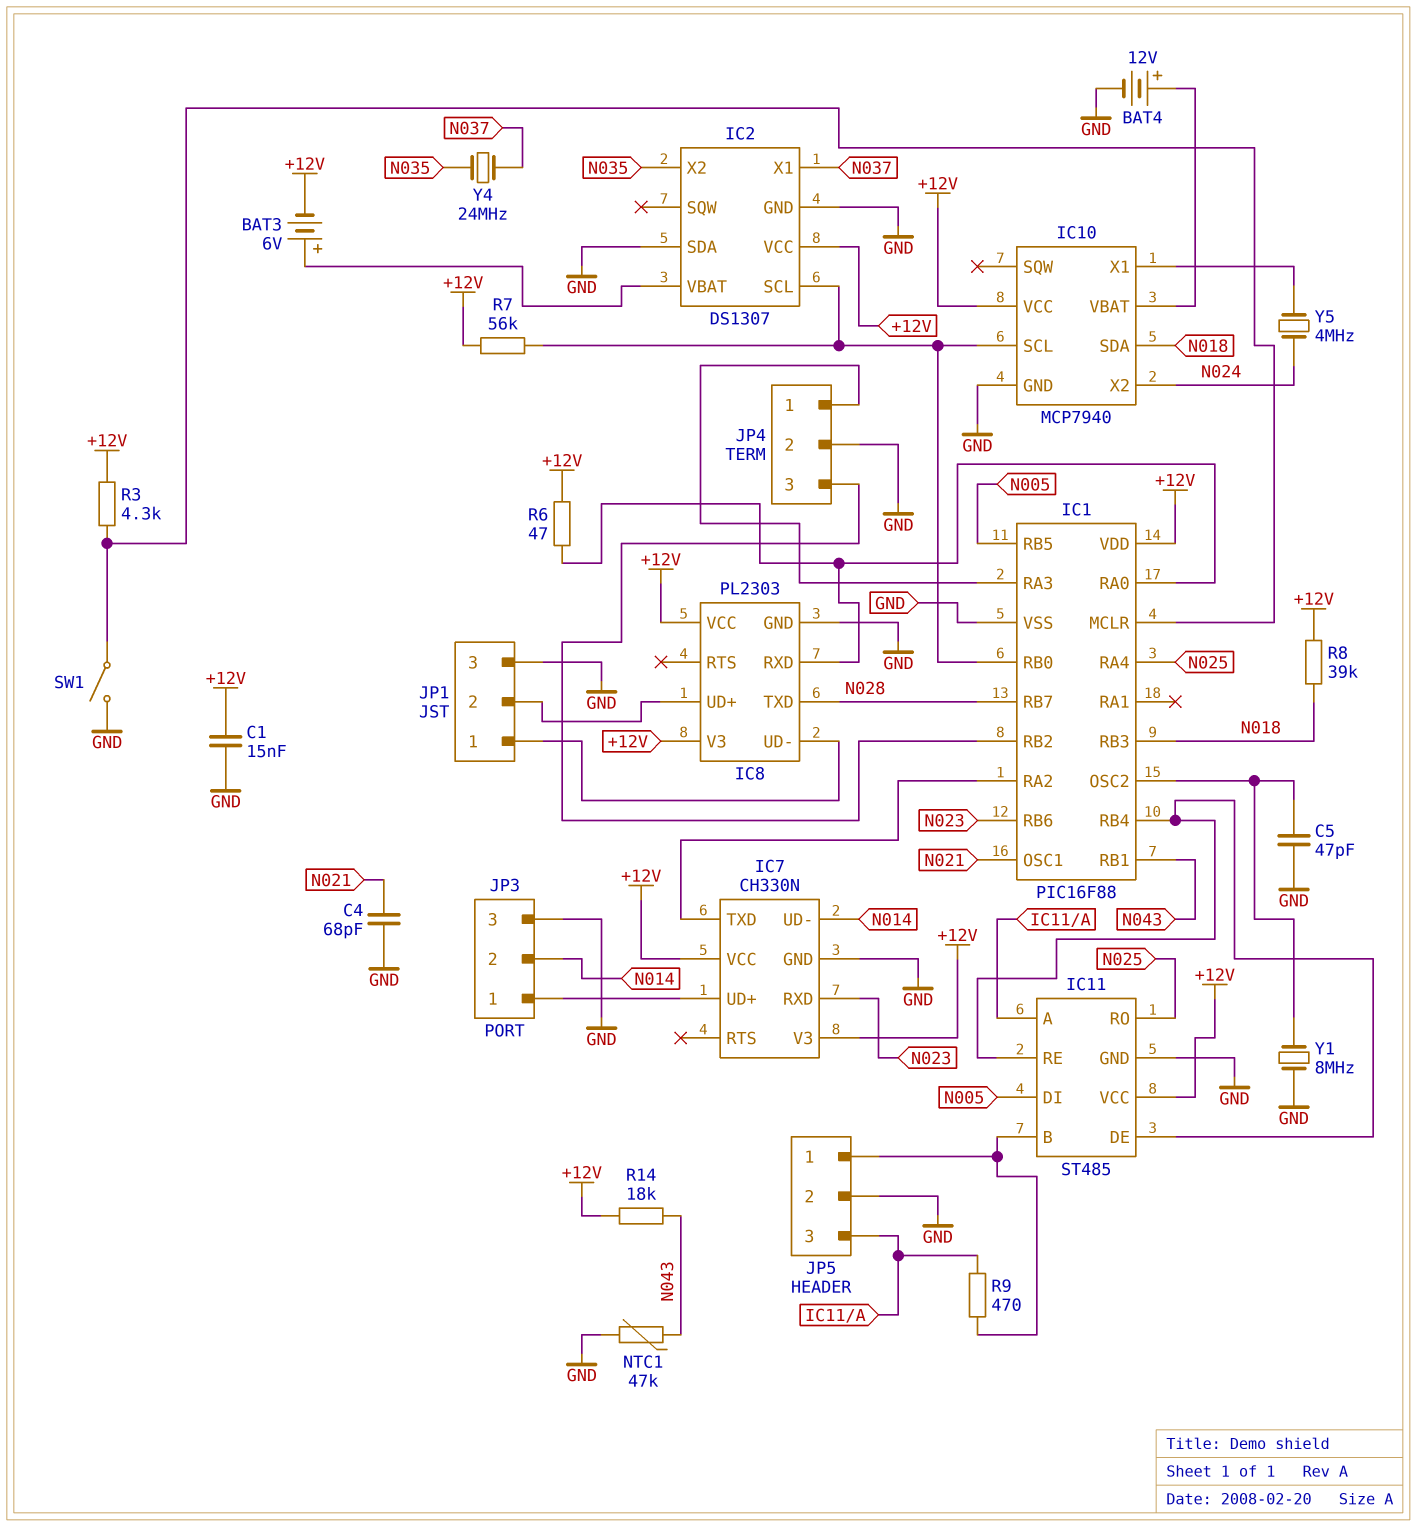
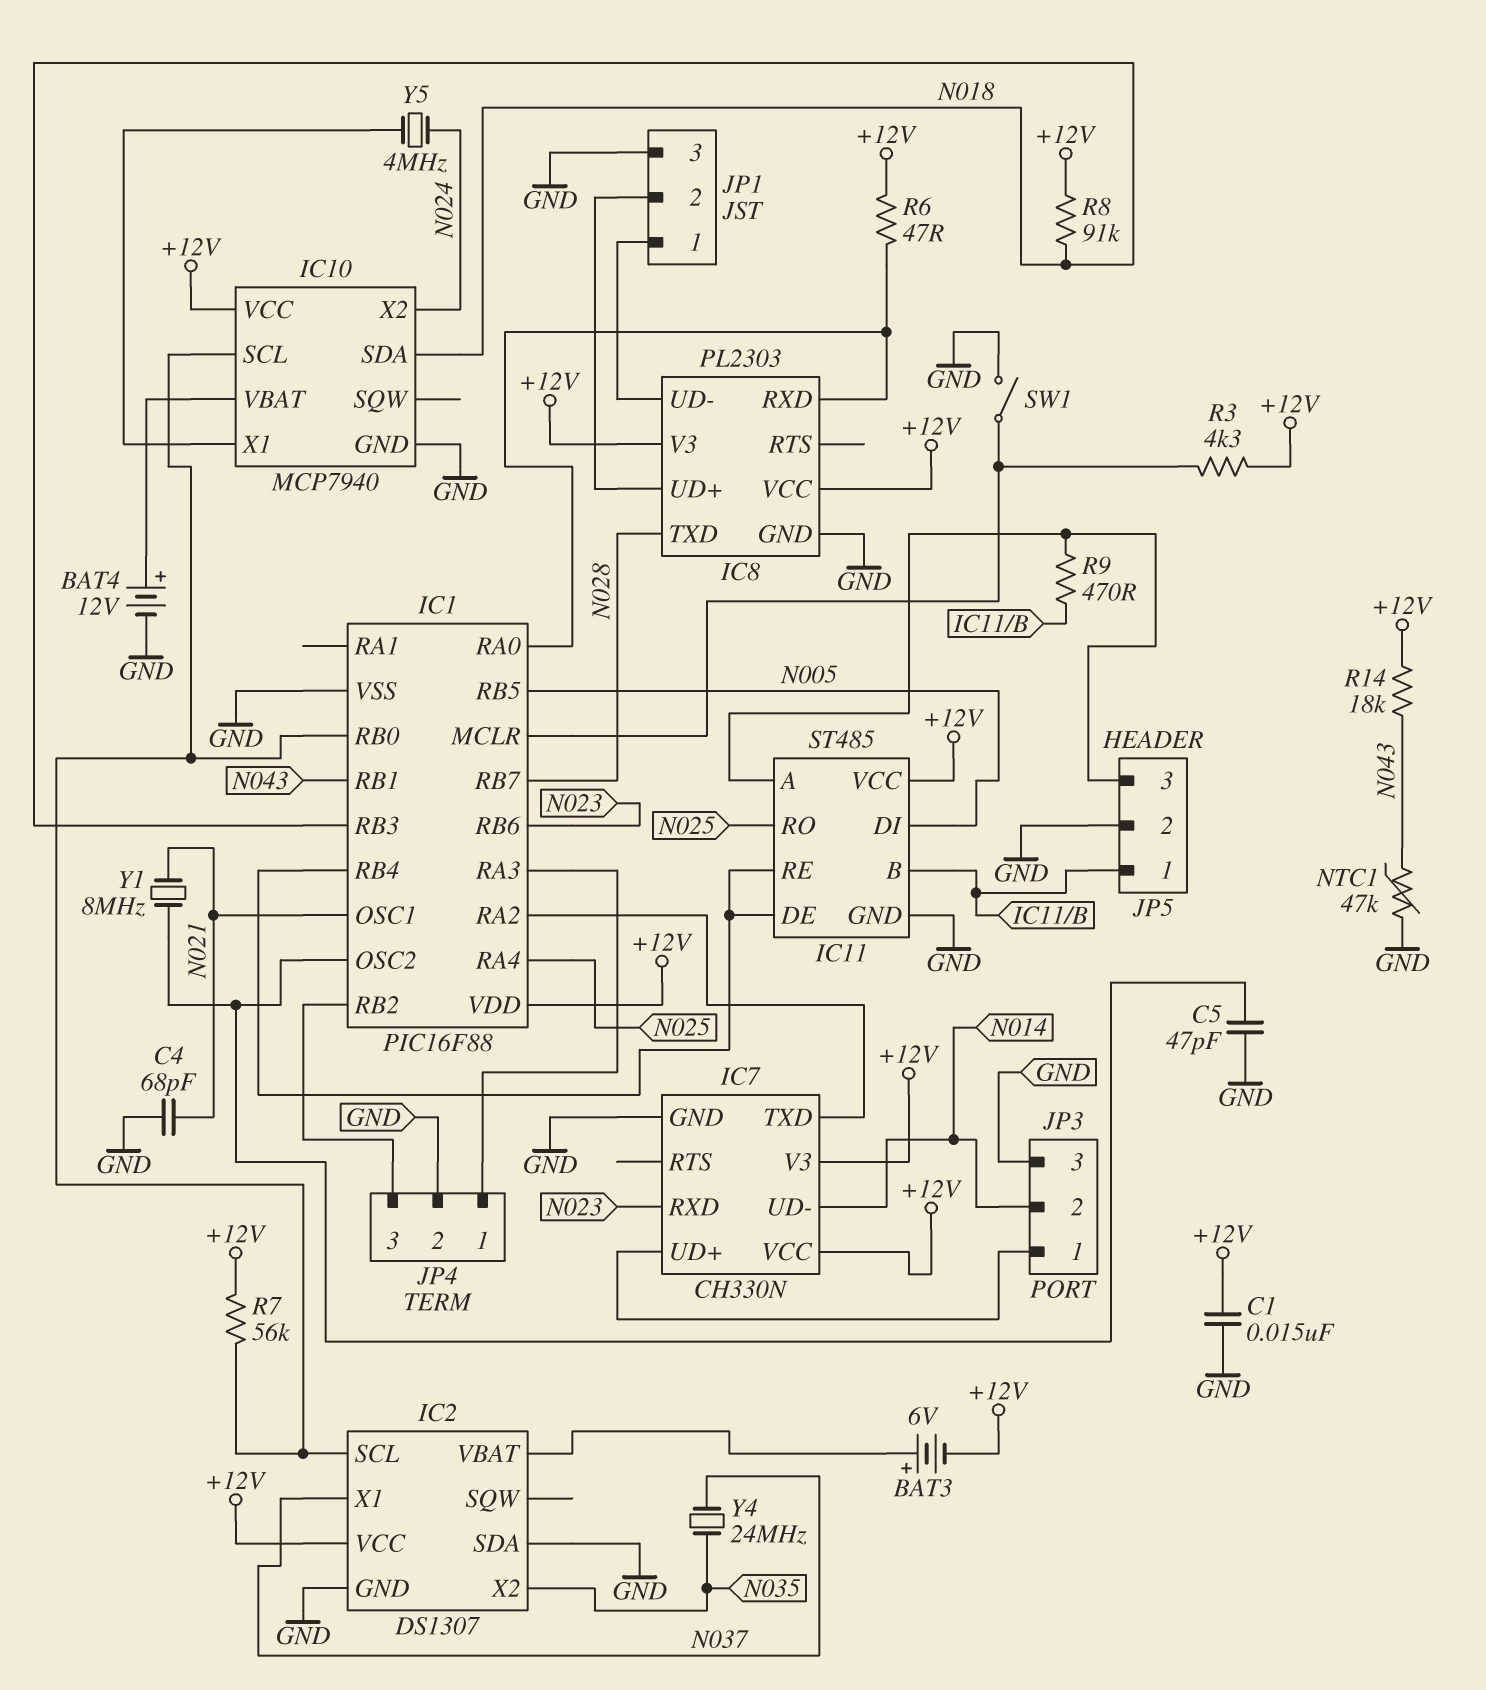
R8: 39k (+12V, N018) -> 91k (+12V, N018)
Y1: 8MHz (GND, IC1/OSC2) -> 8MHz (IC1/OSC2, N021)

